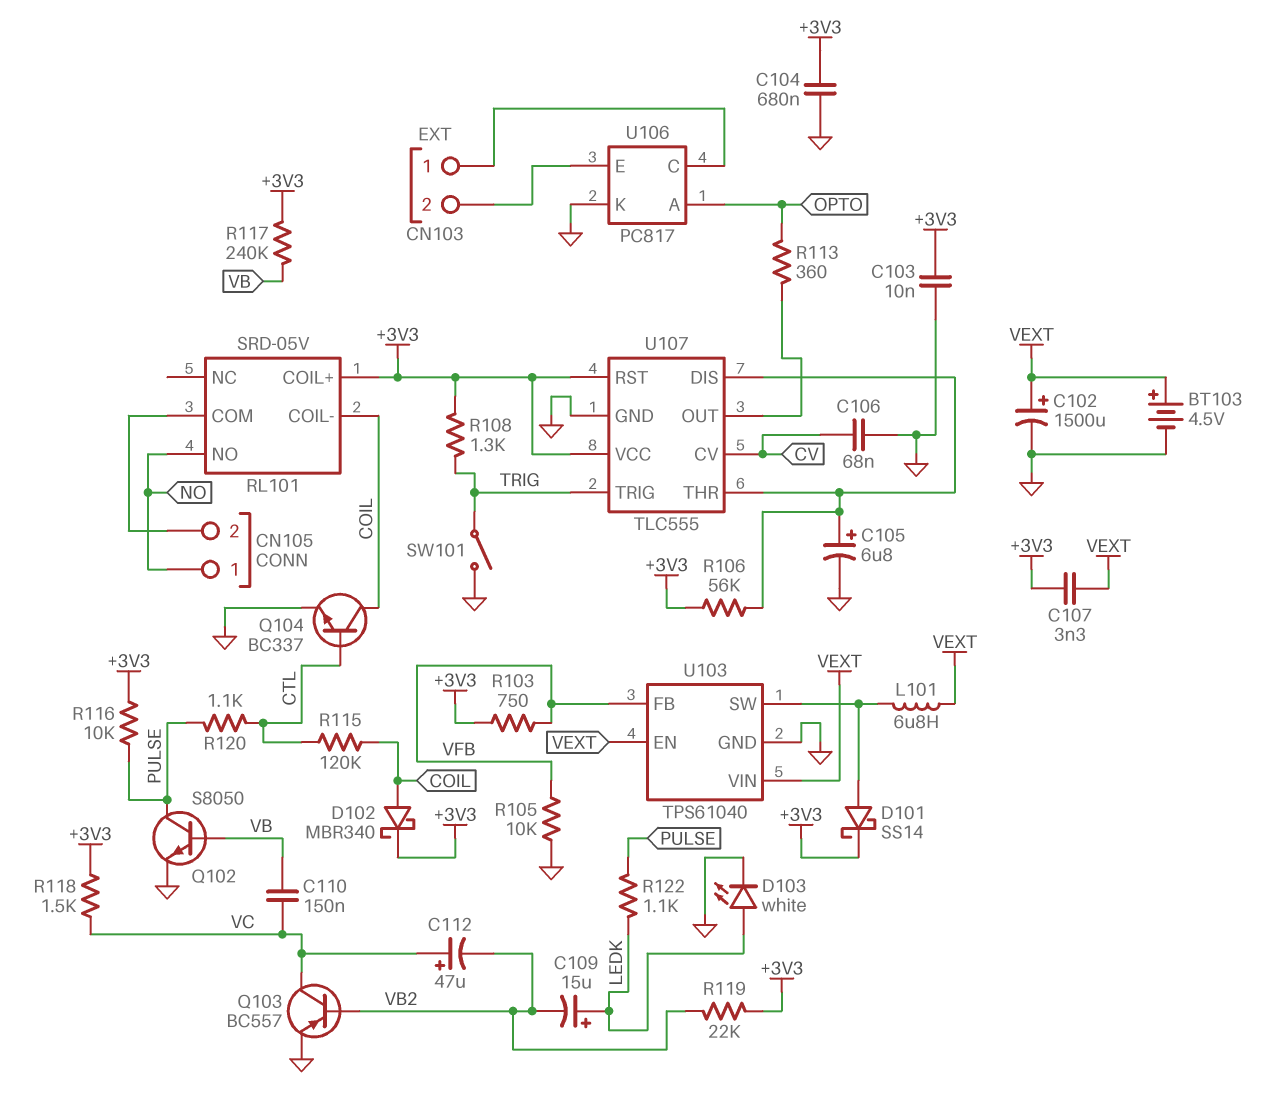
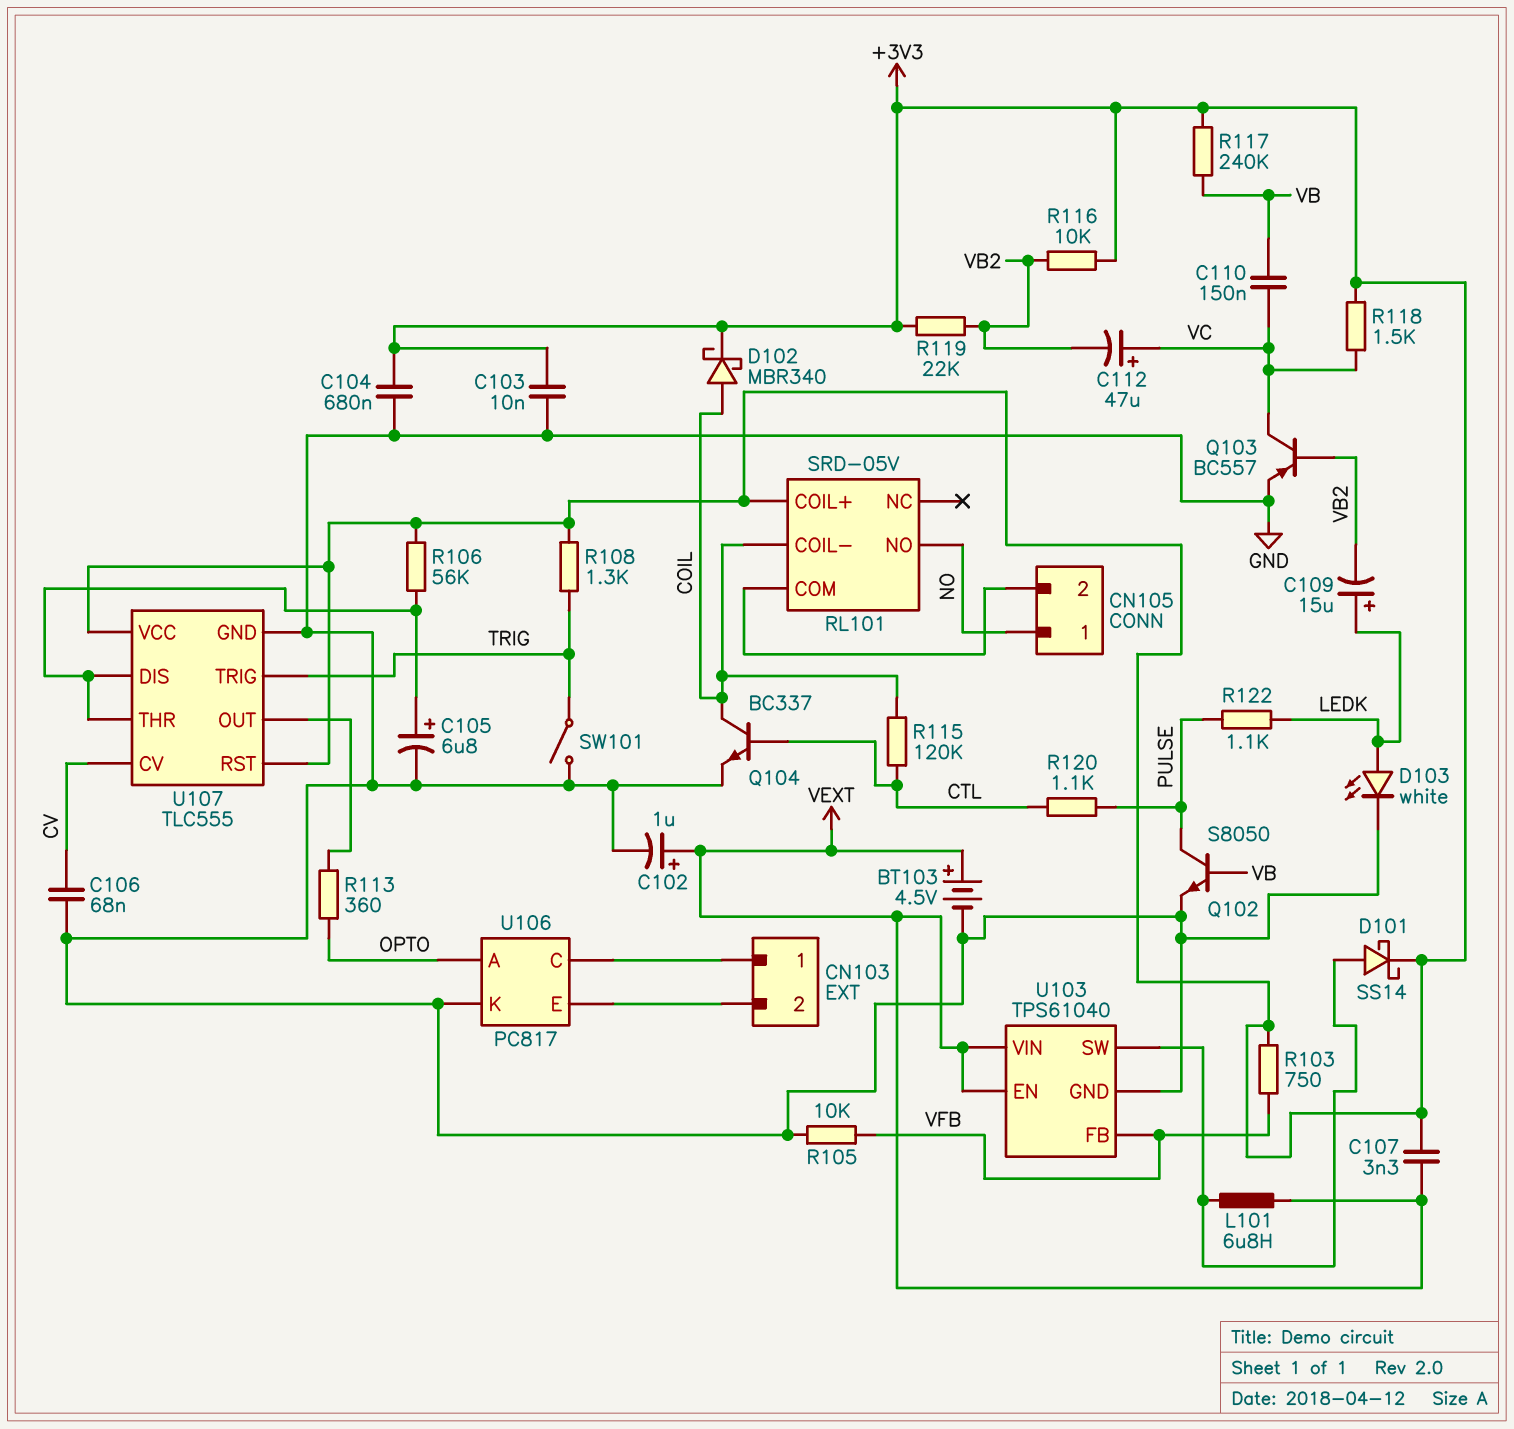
C102: 1500uF (plus VEXT, minus GND) -> 1uF (plus VEXT, minus GND)
R116: 10k (+3V3, PULSE) -> 10k (+3V3, VB2)

